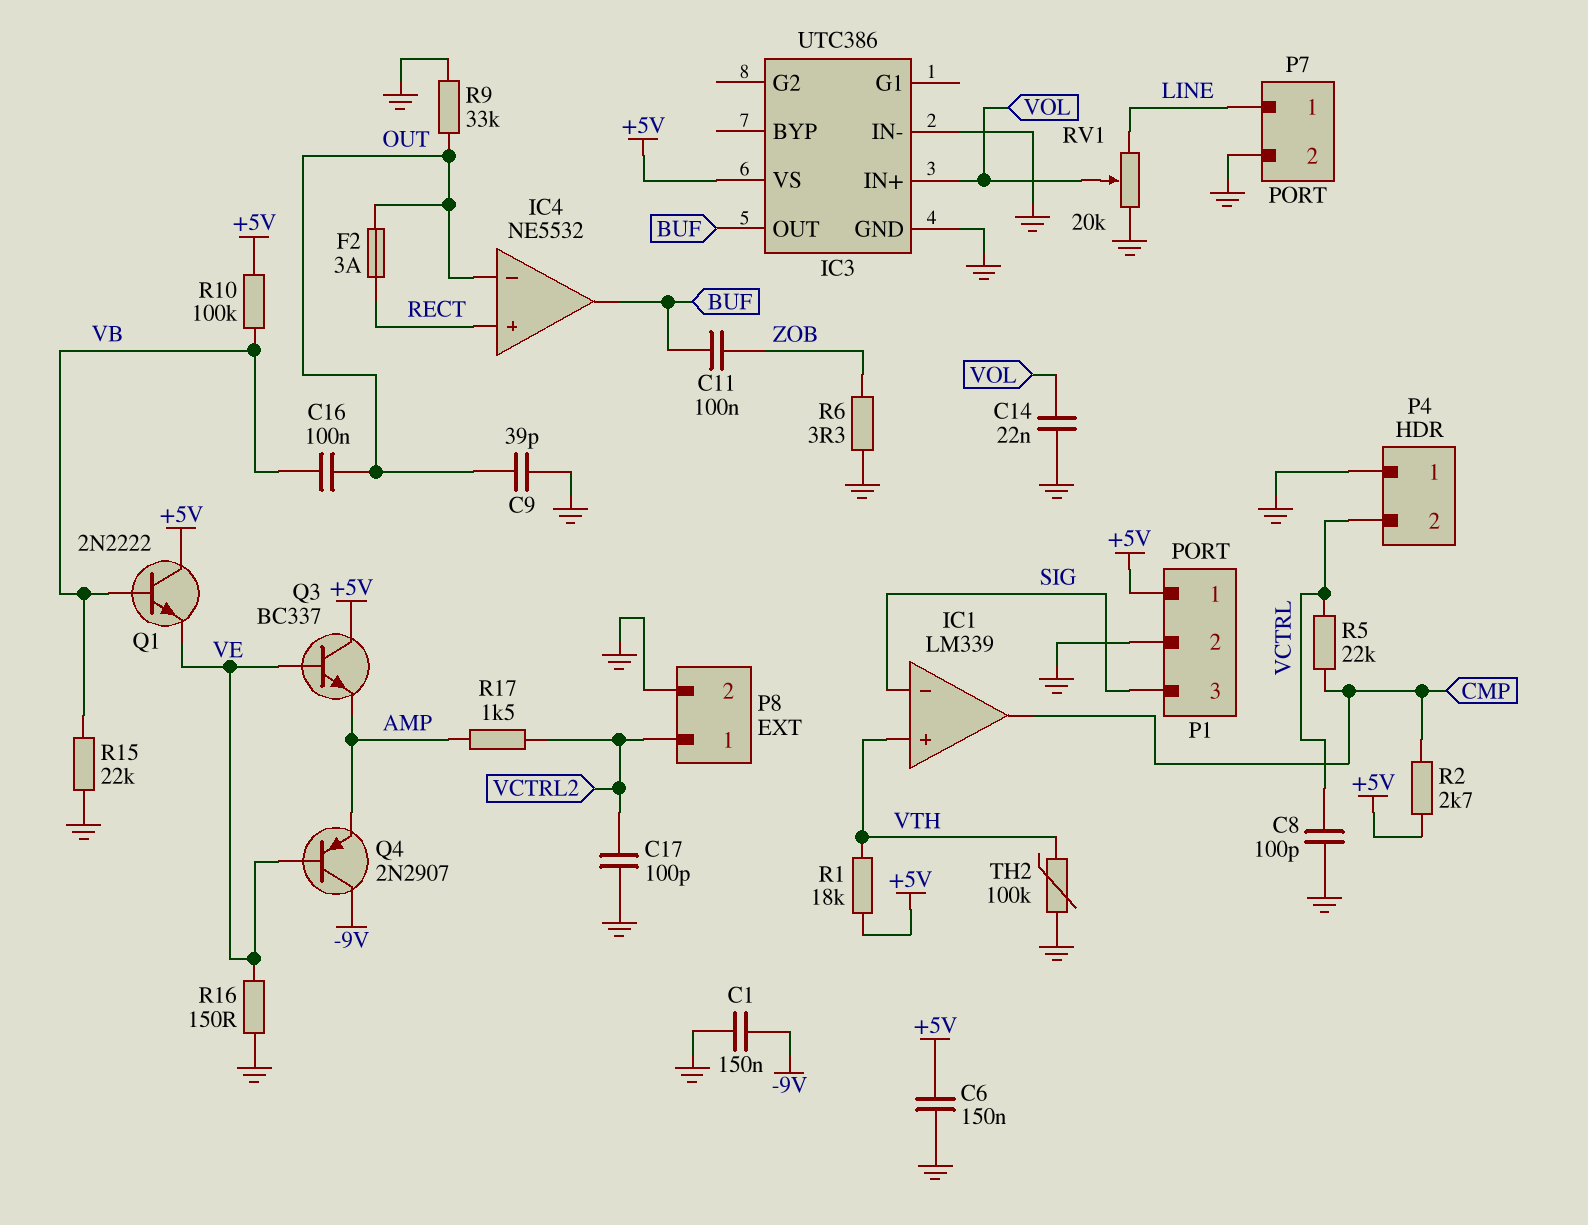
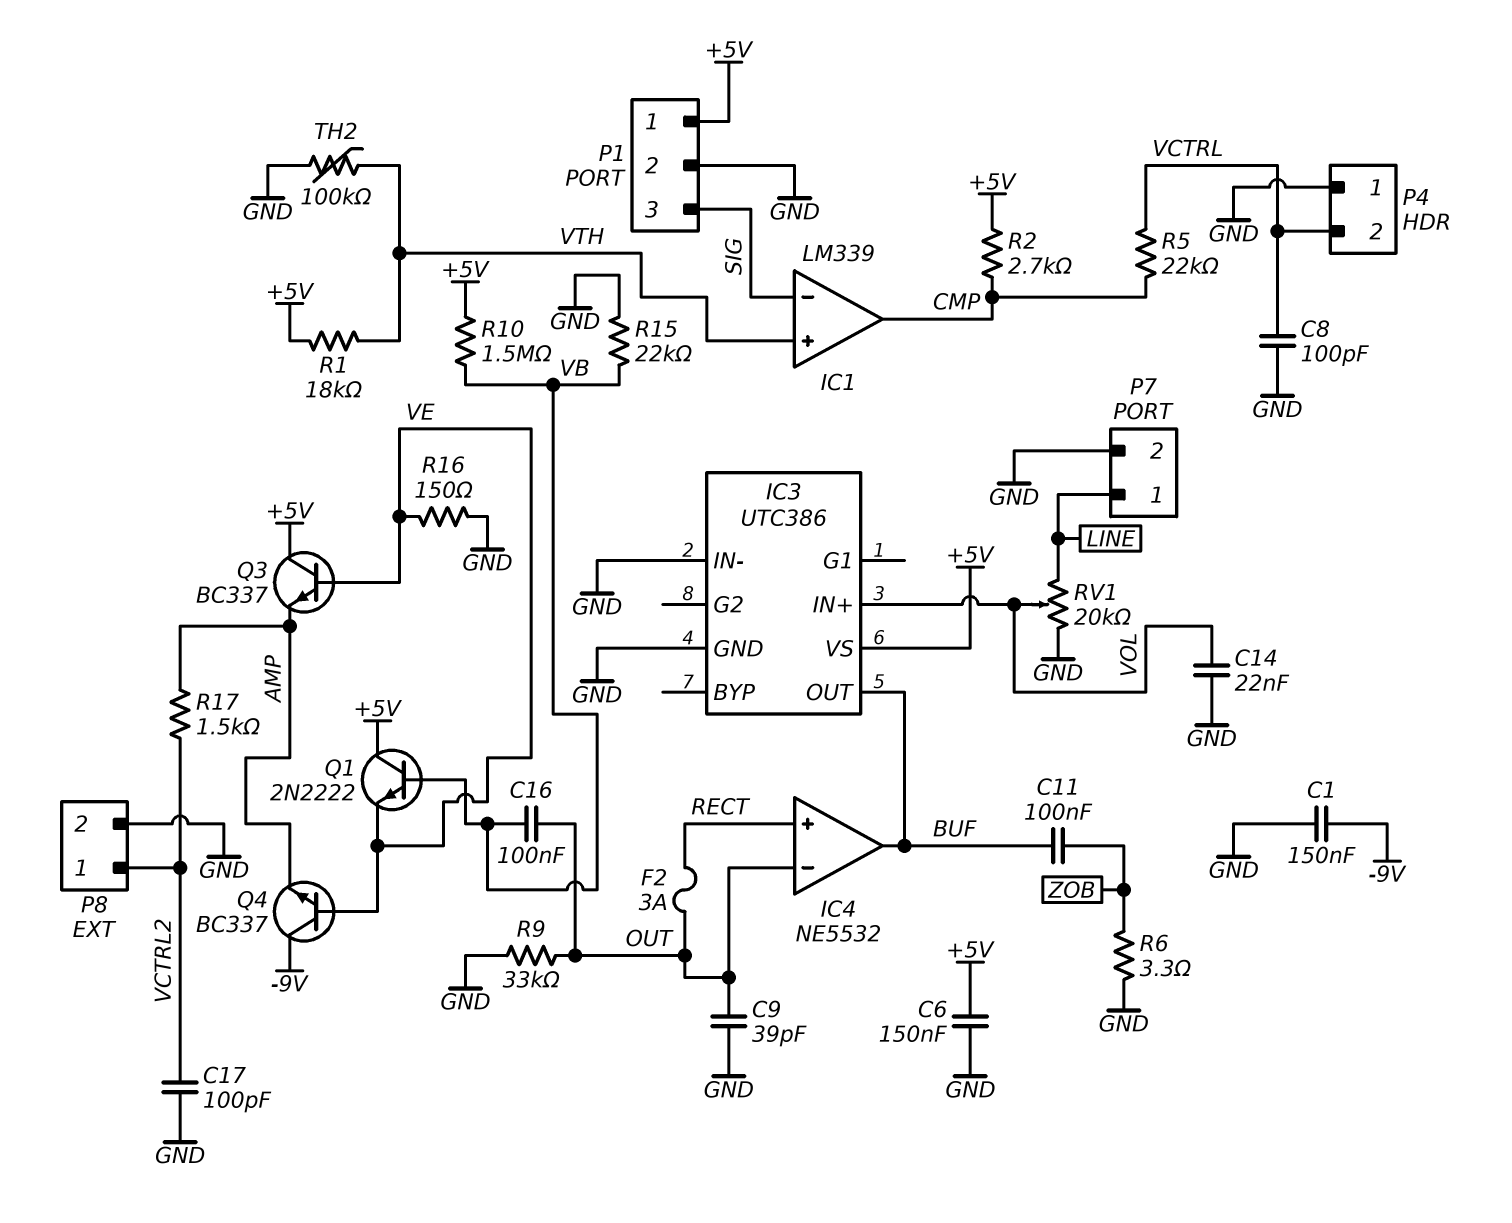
Q4: PNP 2N2907 (B VE, C -9V, E AMP) -> NPN BC337 (B VE, C -9V, E AMP)
R10: 100k (+5V, VB) -> 1.5M (+5V, VB)

